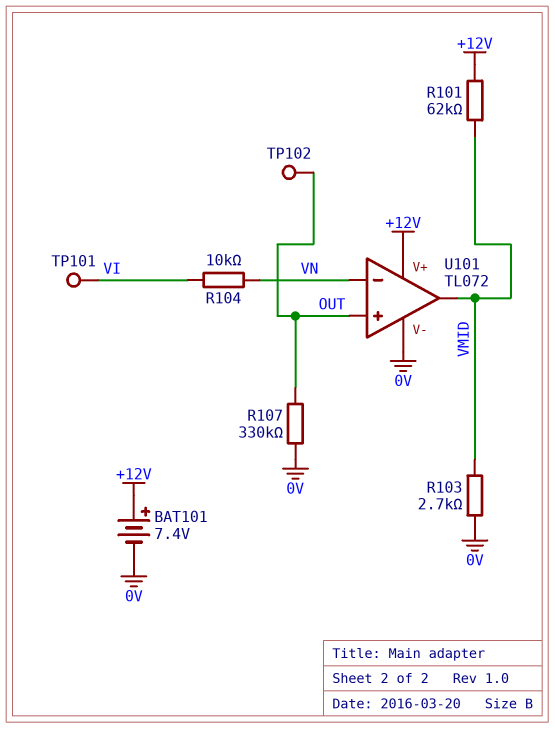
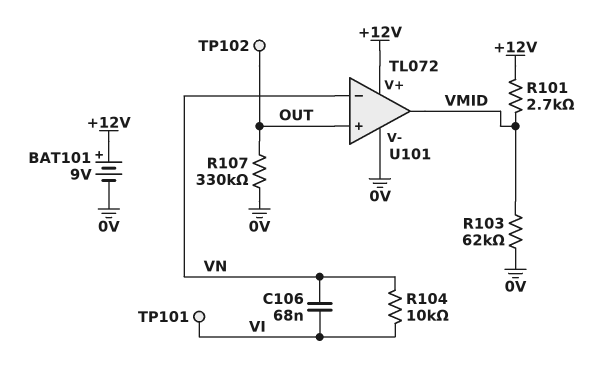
BAT101: 7.4V (plus +12V, minus 0V) -> 9V (plus +12V, minus 0V)
C106: none -> 68nF (VI, VN)
R101: 62k (+12V, VMID) -> 2.7k (+12V, VMID)
R103: 2.7k (0V, VMID) -> 62k (0V, VMID)

